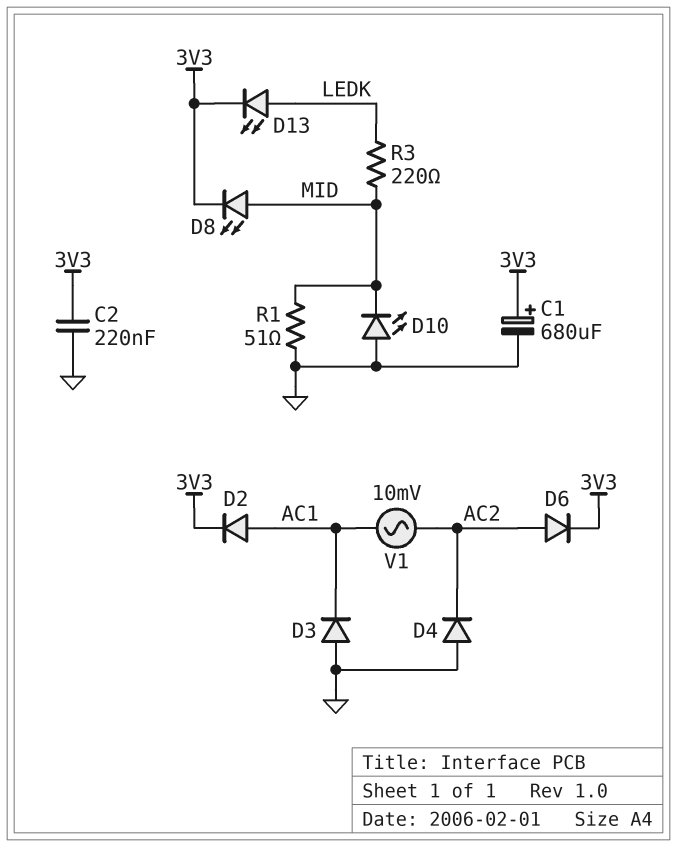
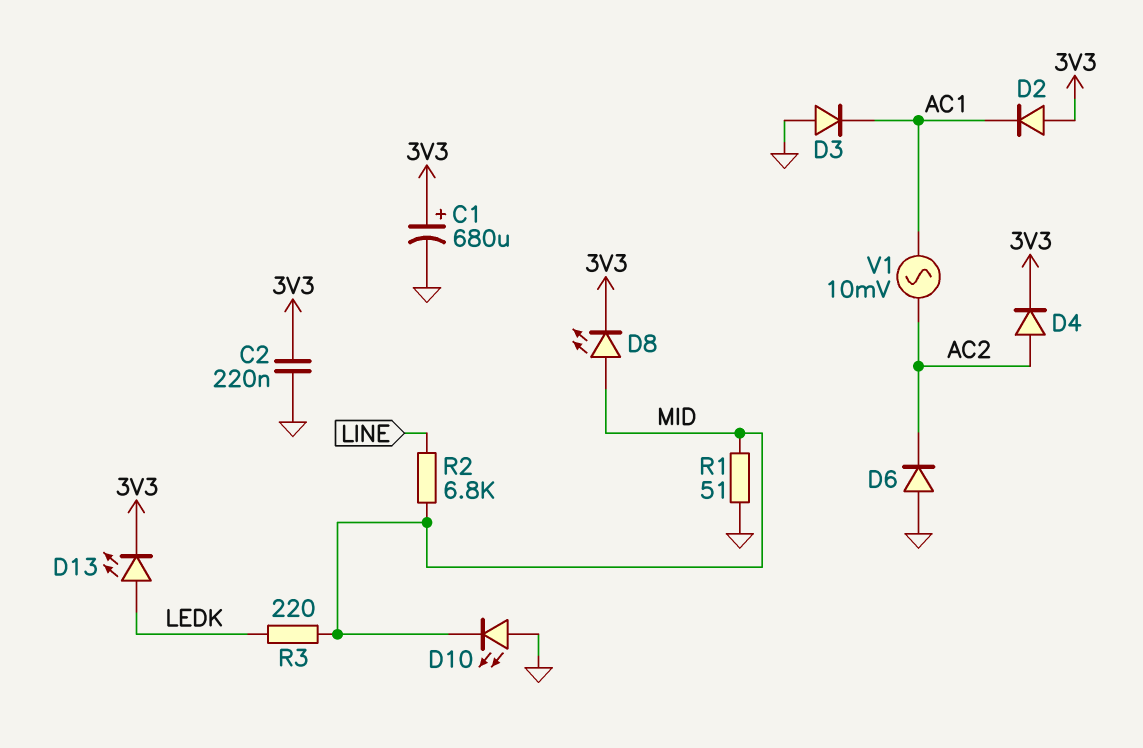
D2: diode (A AC1, K 3V3) -> diode (A 3V3, K AC1)
D4: diode (A GND, K AC2) -> diode (A AC2, K 3V3)
D6: diode (A AC2, K 3V3) -> diode (A GND, K AC2)
R2: none -> 6.8k (LINE, MID)

